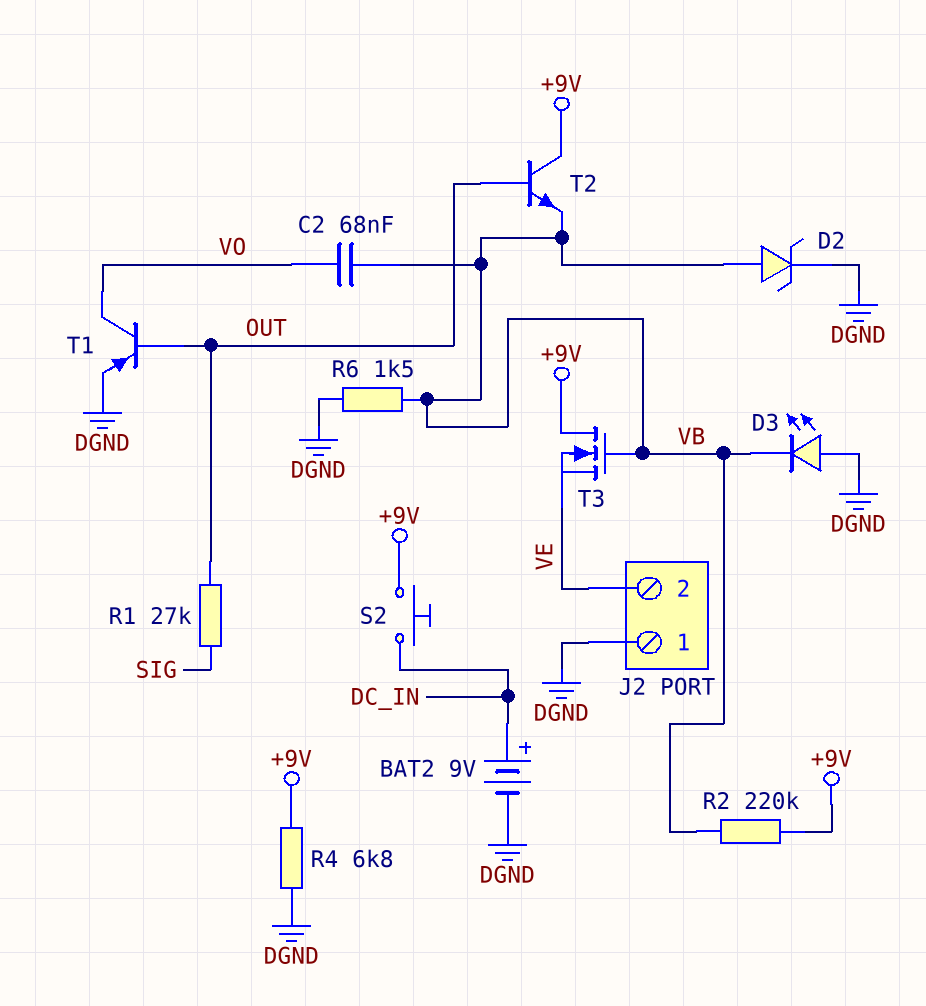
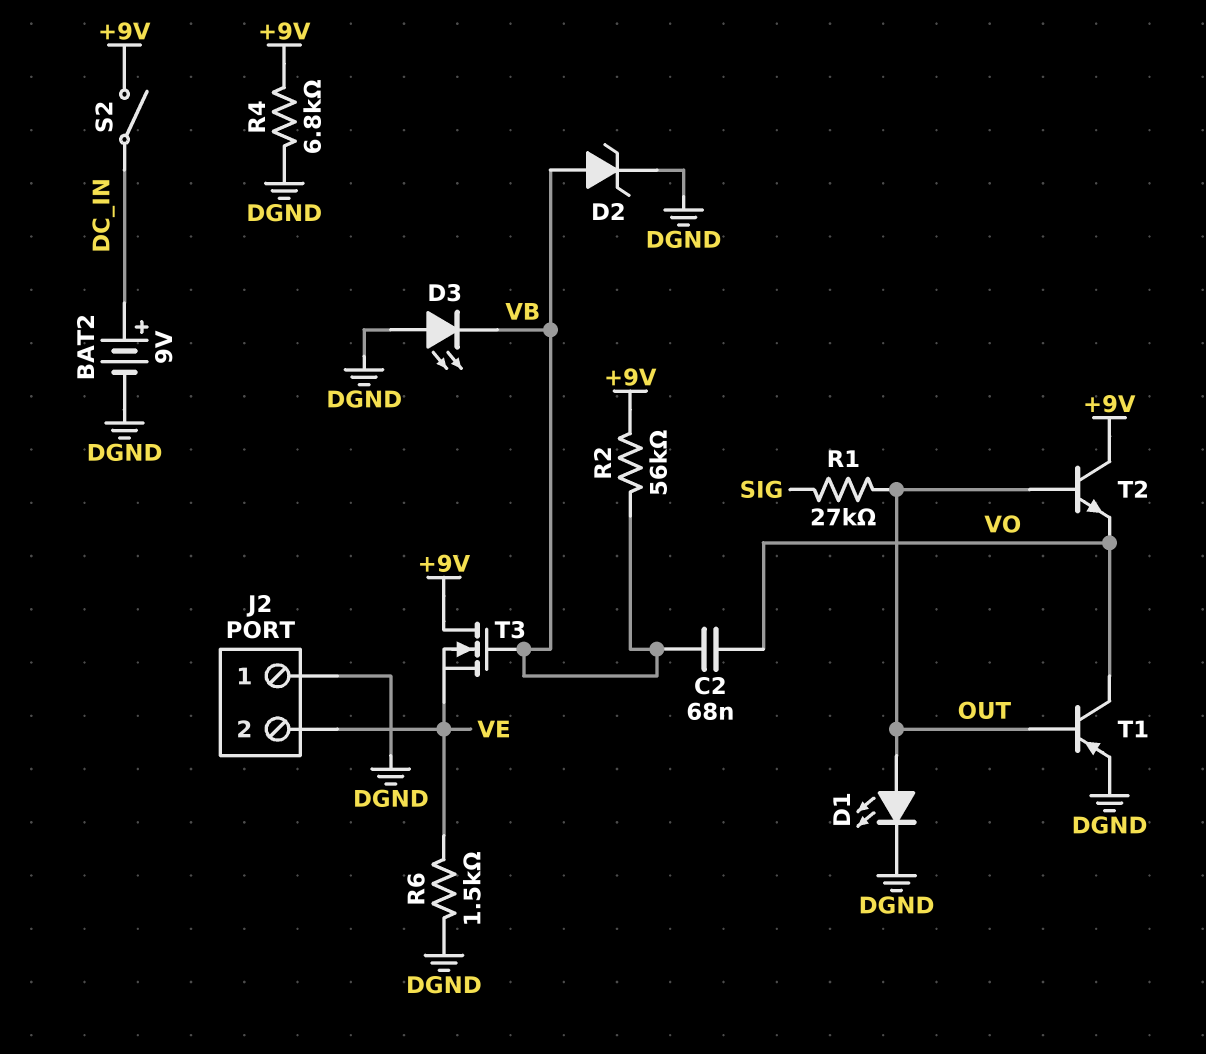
D1: none -> LED (A OUT, K DGND)
R2: 220k (+9V, VB) -> 56k (+9V, VB)
R6: 1.5k (DGND, VB) -> 1.5k (DGND, VE)
S2: button (+9V, DC_IN) -> switch (+9V, DC_IN)
T2: NPN (B OUT, C +9V, E VB) -> NPN (B OUT, C +9V, E VO)

